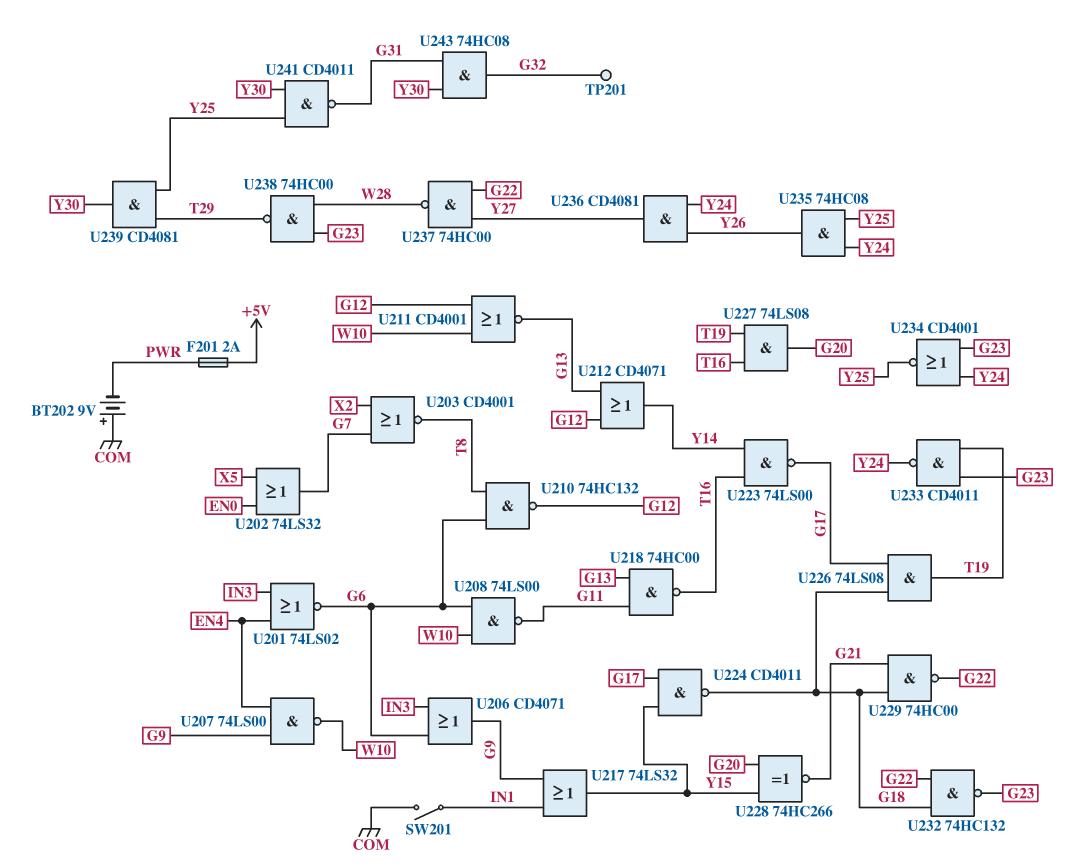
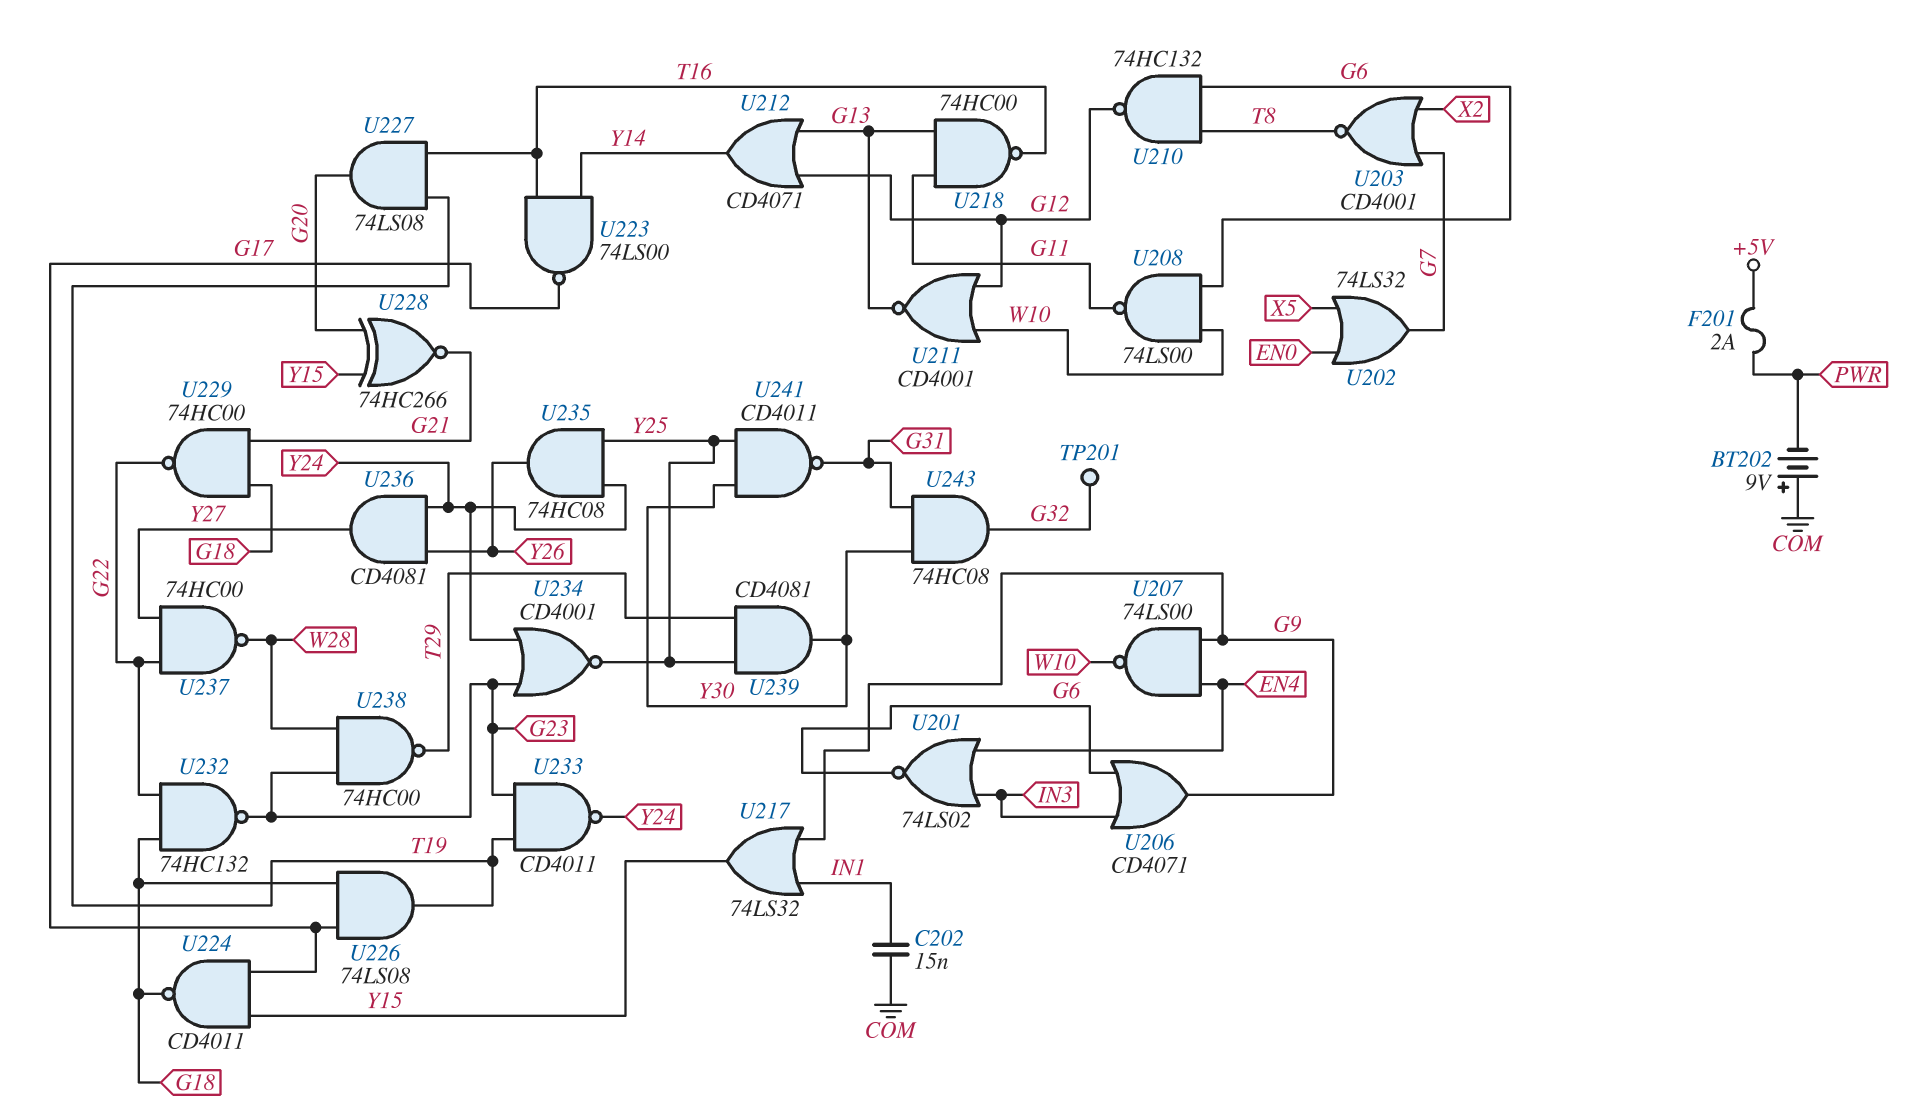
C202: none -> 15nF (COM, IN1)
SW201: switch (COM, IN1) -> none

